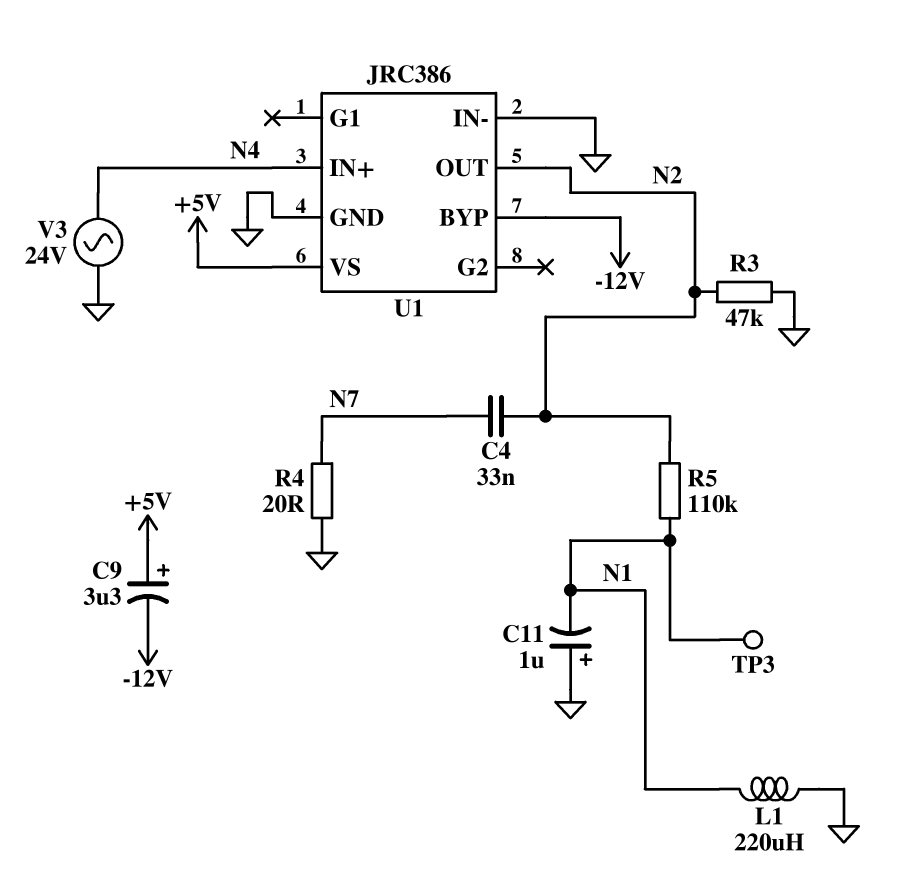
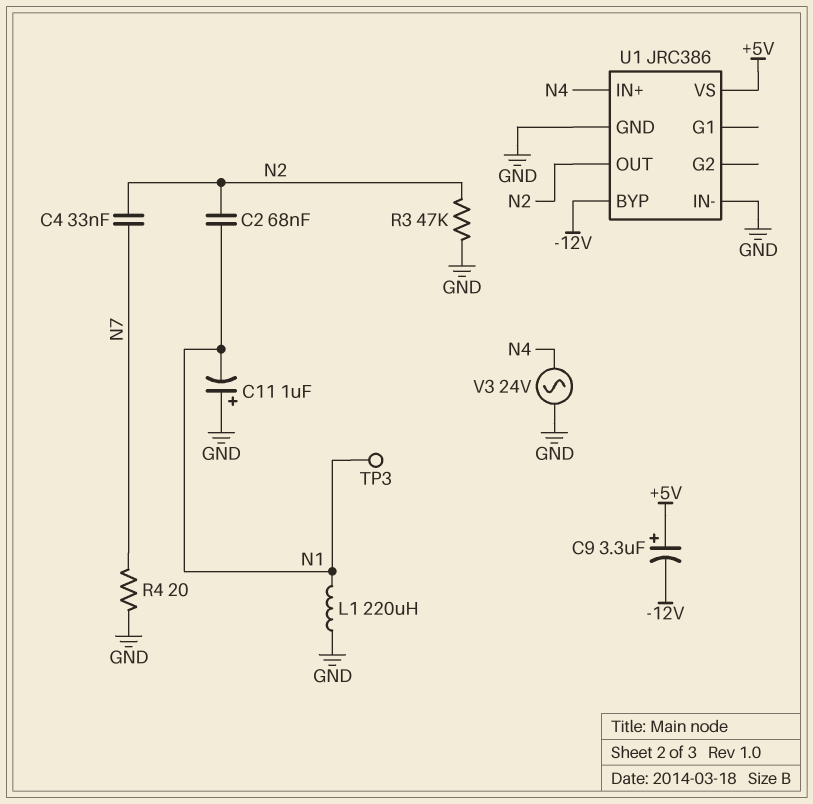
C2: none -> 68nF (N1, N2)
R5: 110k (N1, N2) -> none

